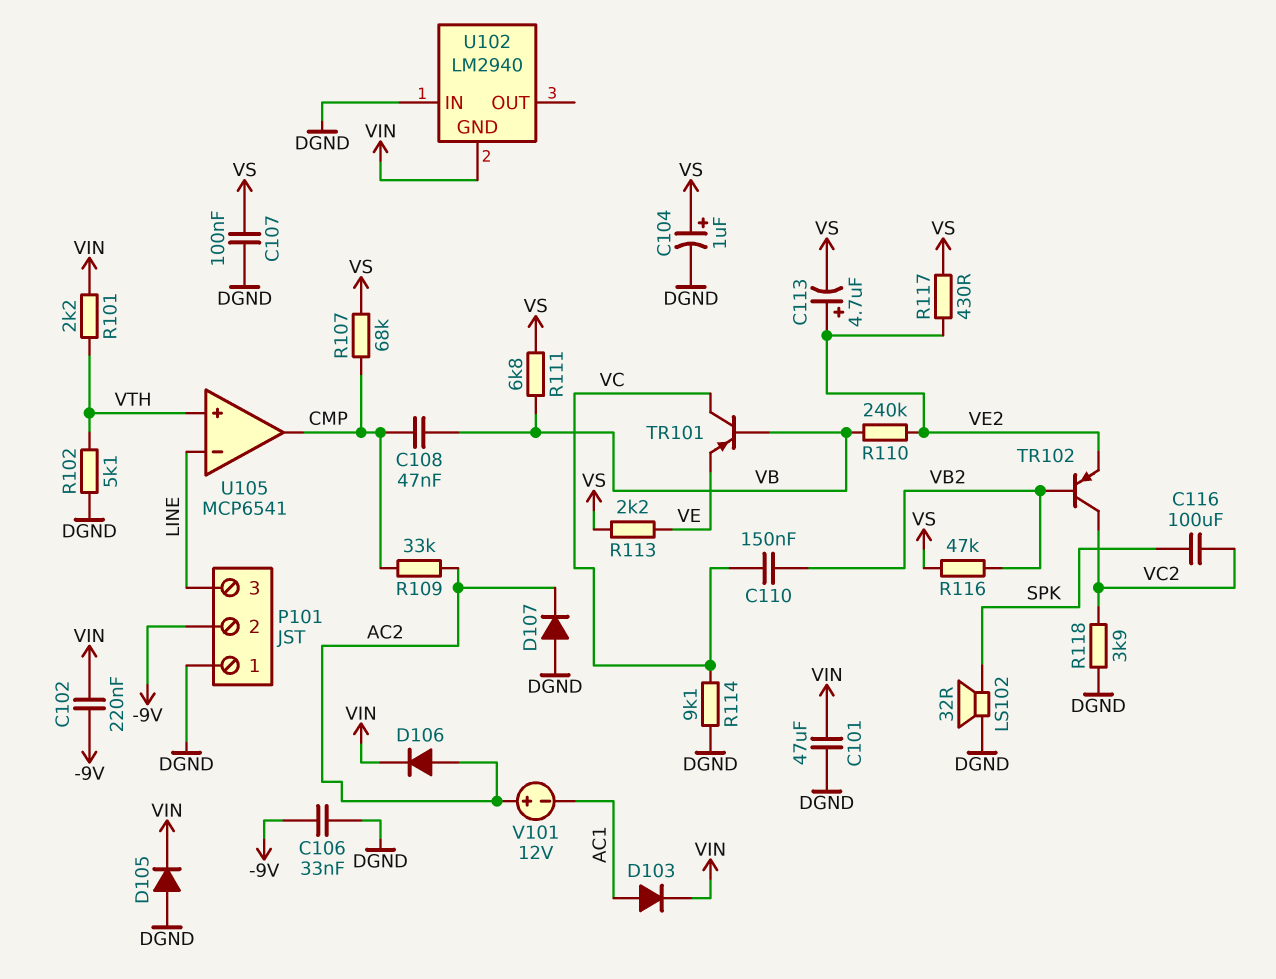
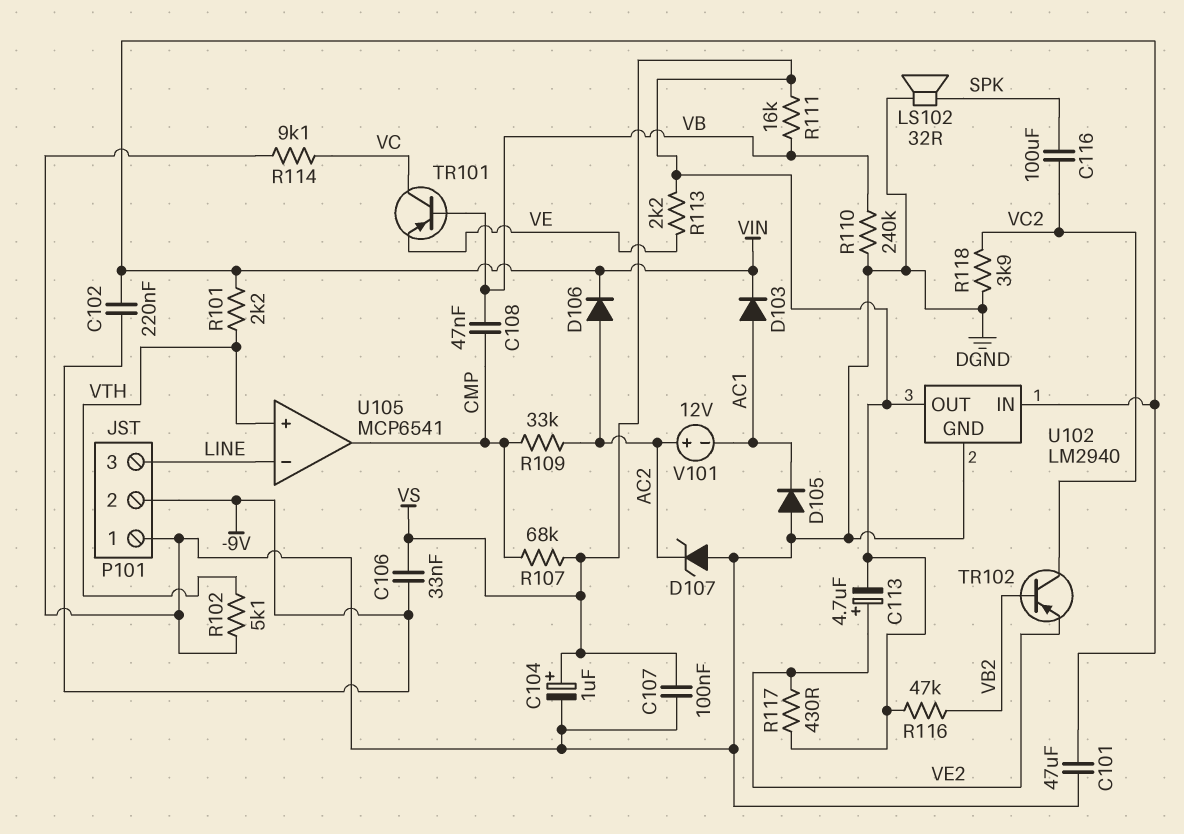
C106: 33nF (-9V, DGND) -> 33nF (-9V, VS)
C110: 150nF (VB2, VC) -> none
D105: diode (A DGND, K VIN) -> diode (A DGND, K AC1)
D107: diode (A DGND, K AC2) -> zener (A DGND, K AC2)
R110: 240k (VB, VE2) -> 240k (DGND, VB)
R111: 6.8k (VB, VS) -> 16k (VB, VS)
U102 pin GND: VIN -> DGND
U102 pin IN: DGND -> VIN
U102 pin OUT: none -> VS

